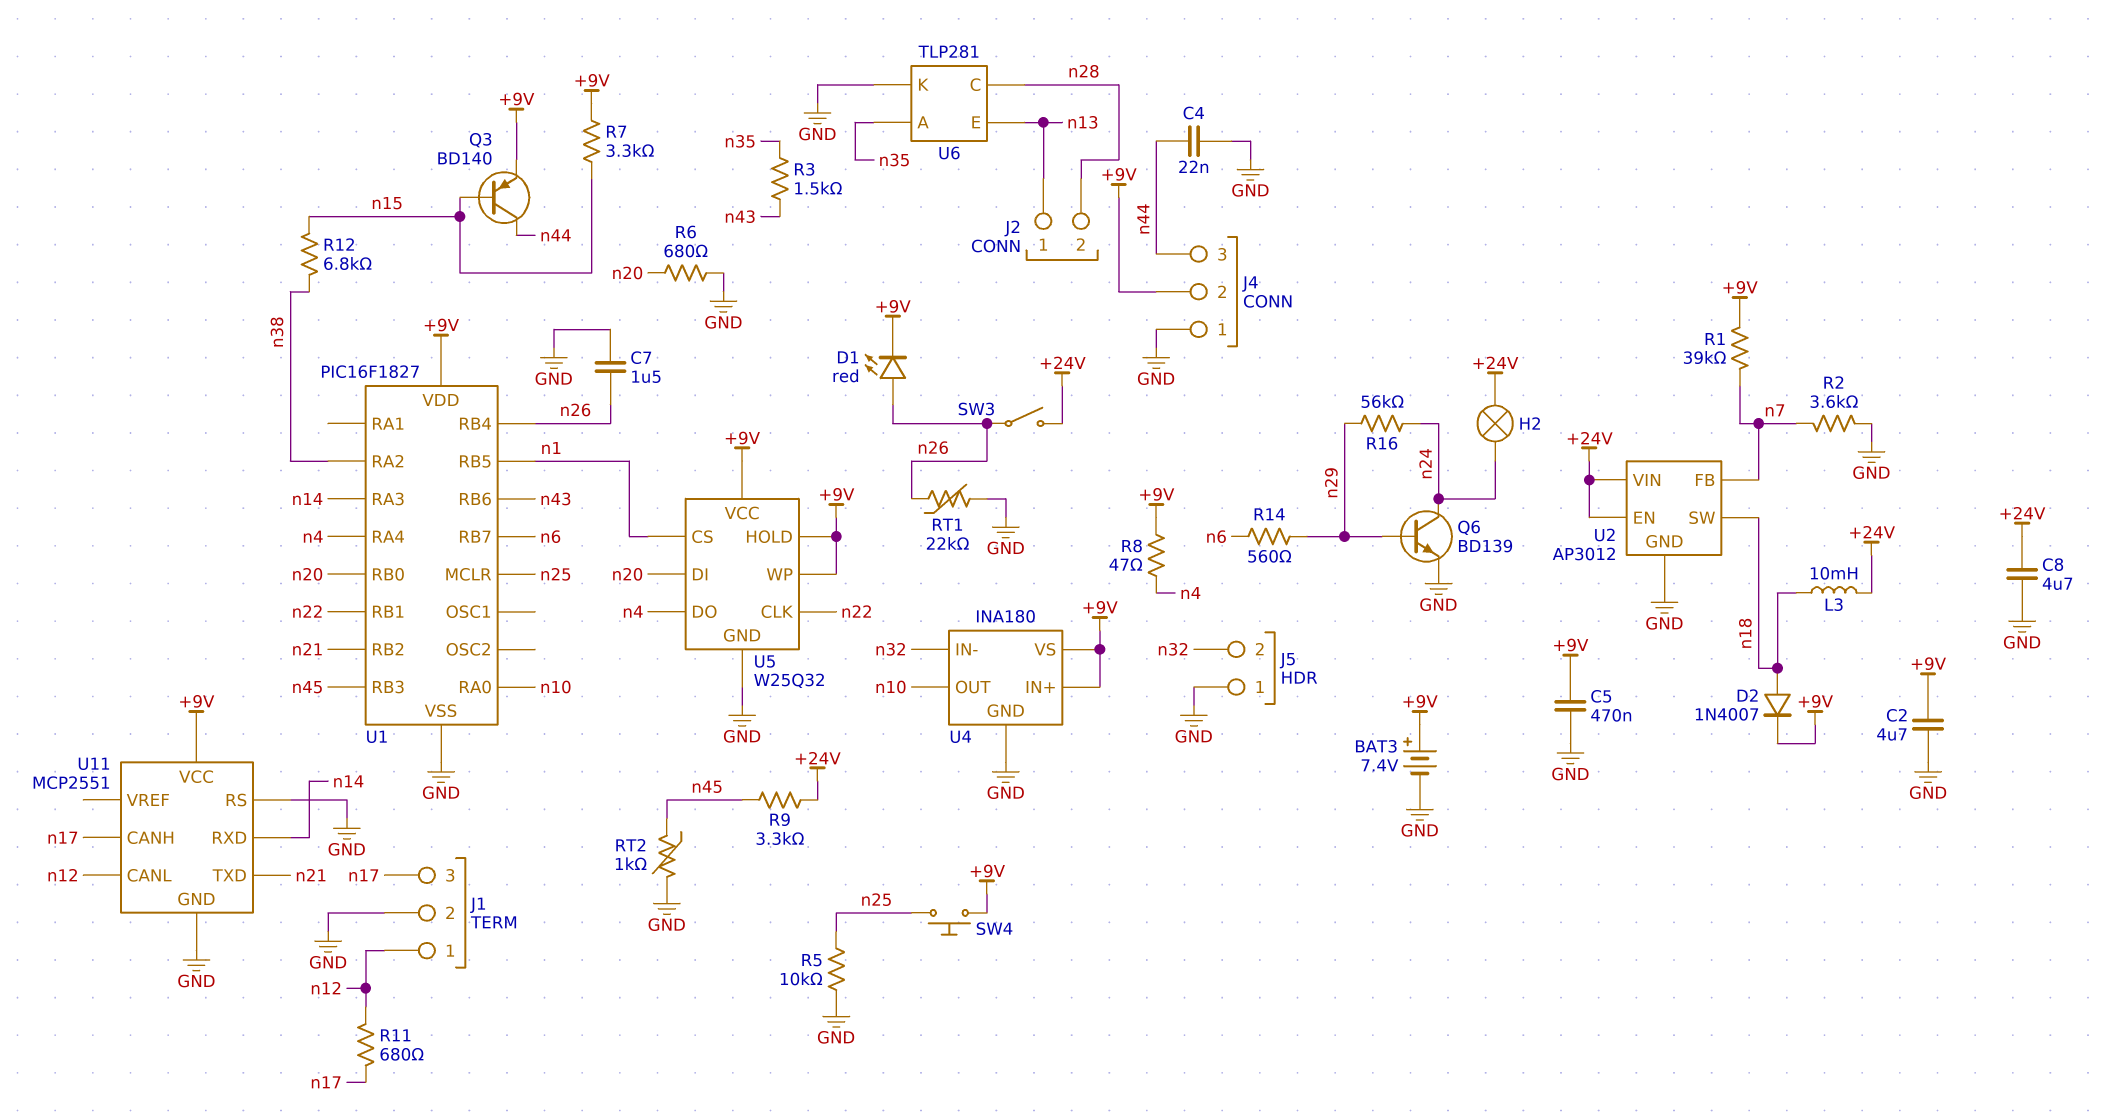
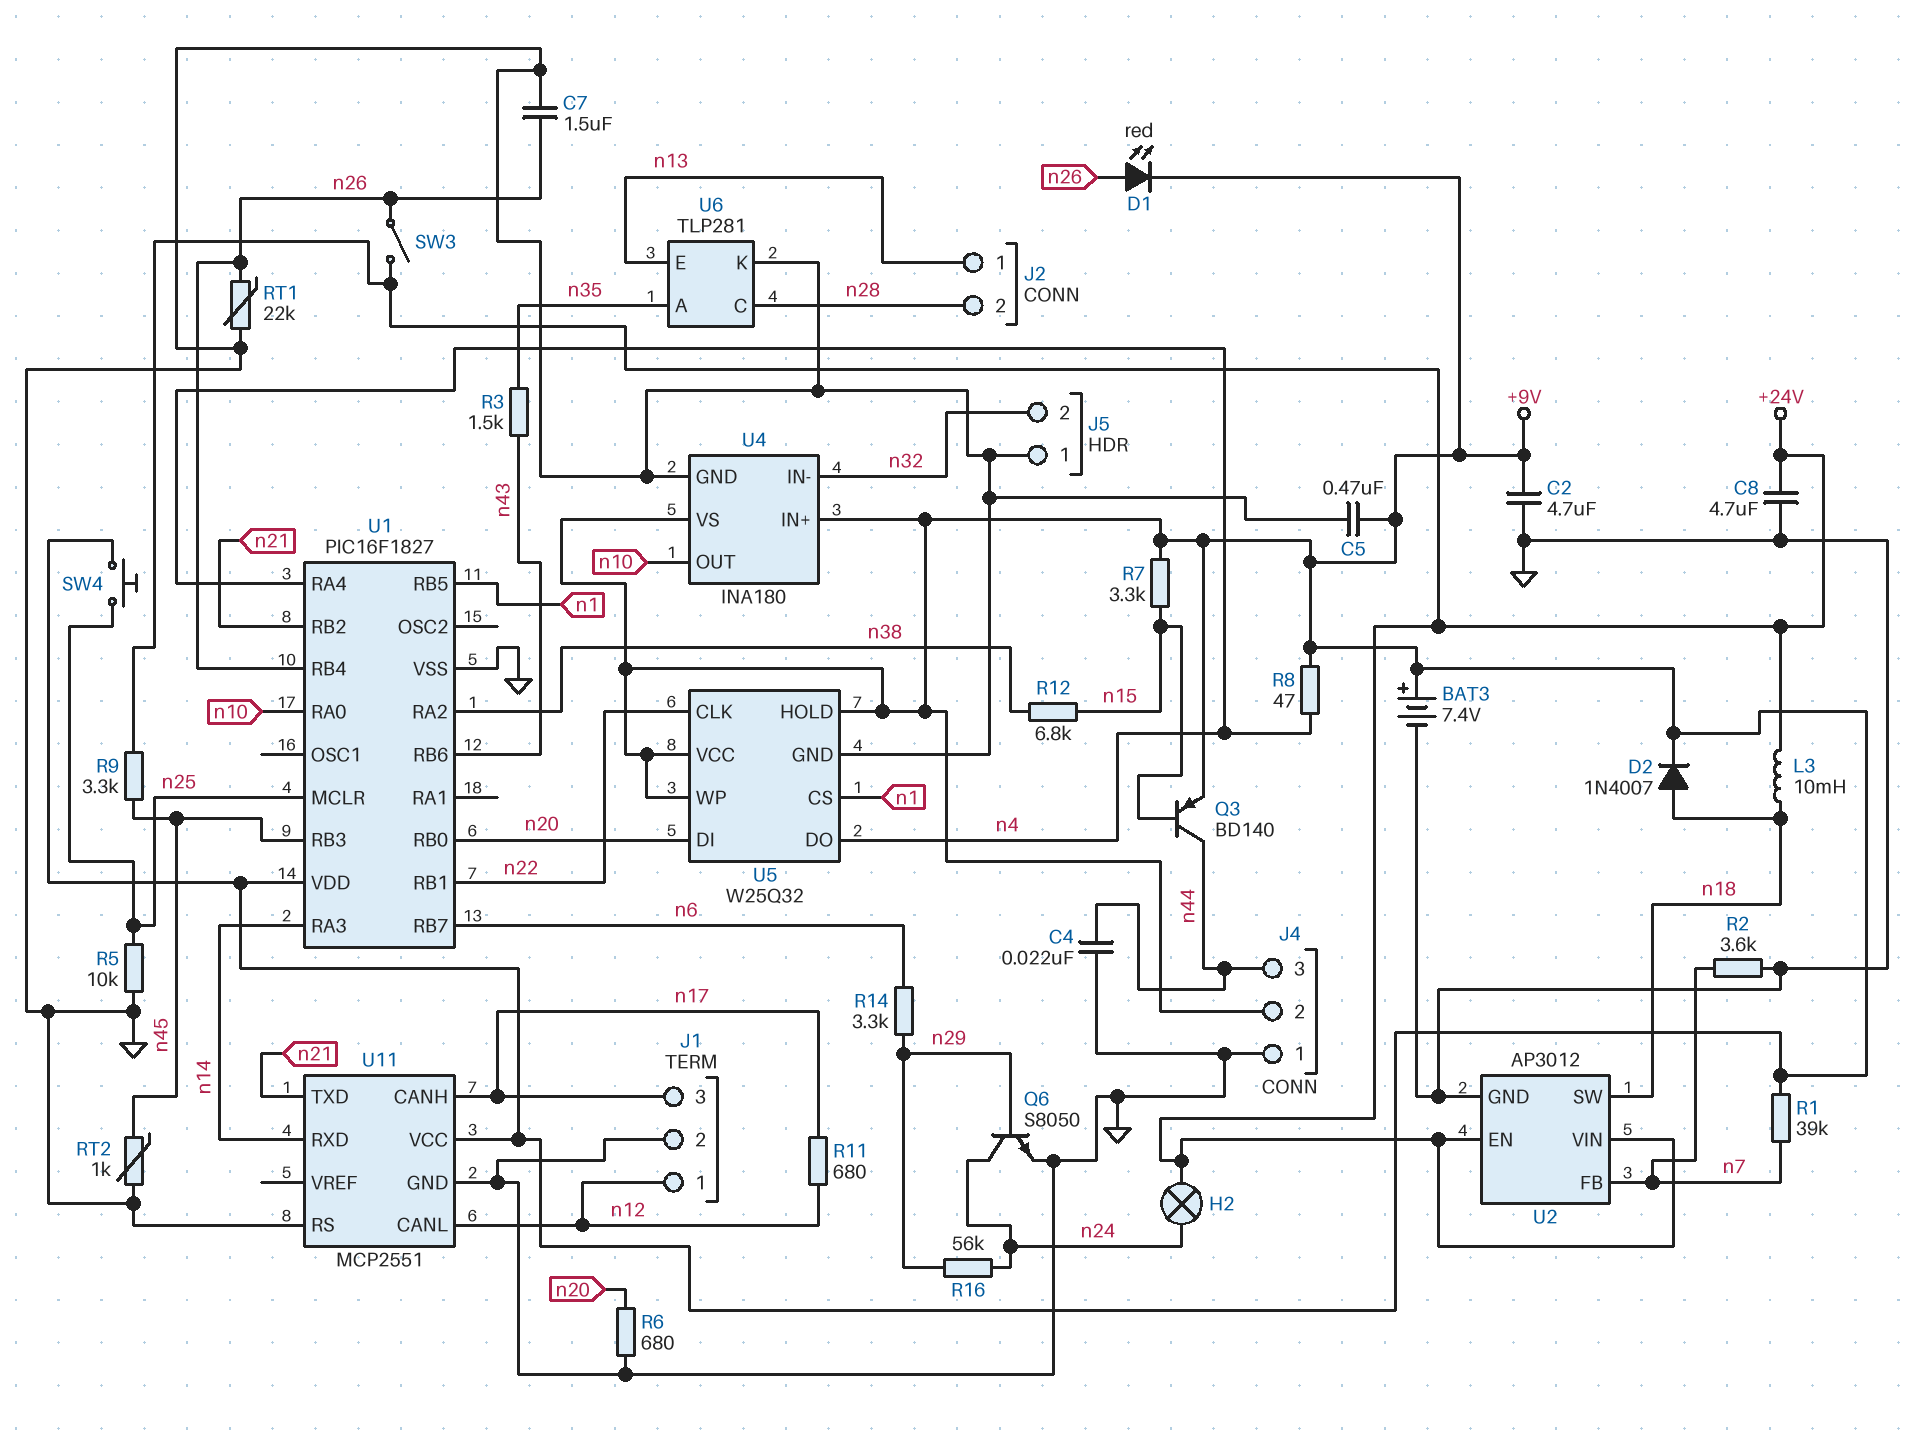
Q6: NPN BD139 (B n29, C n24, E GND) -> NPN S8050 (B n29, C n24, E GND)
R14: 560 (n6, n29) -> 3.3k (n6, n29)

